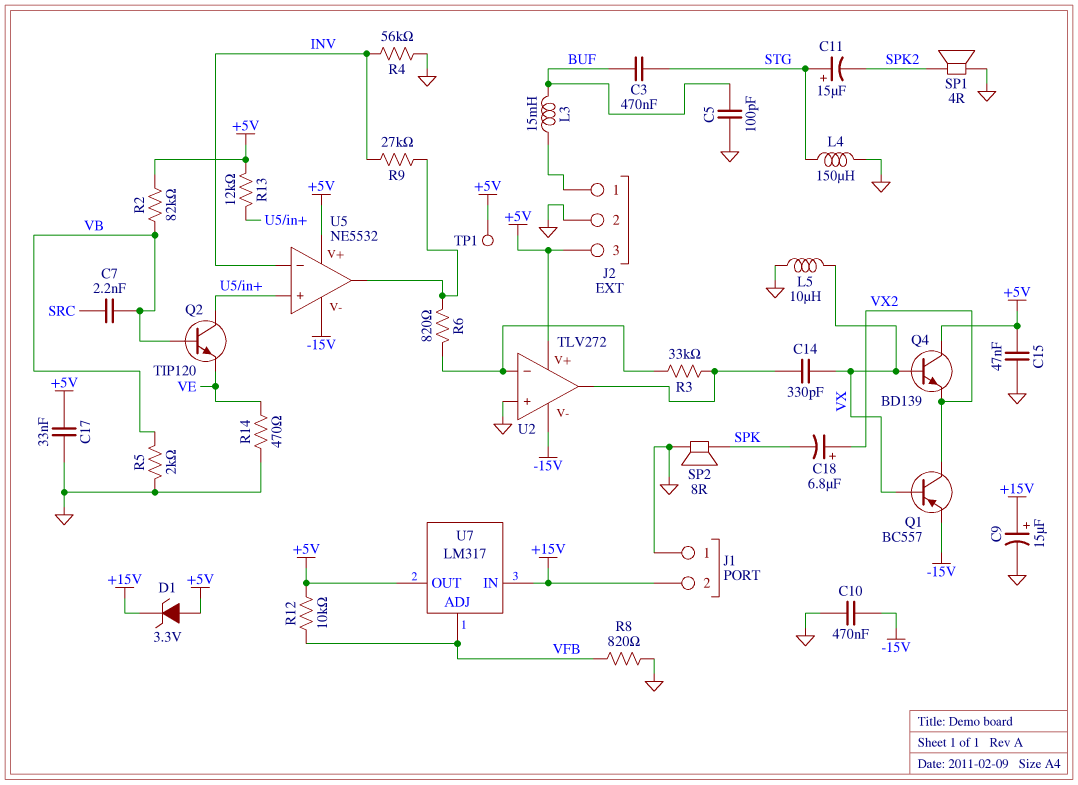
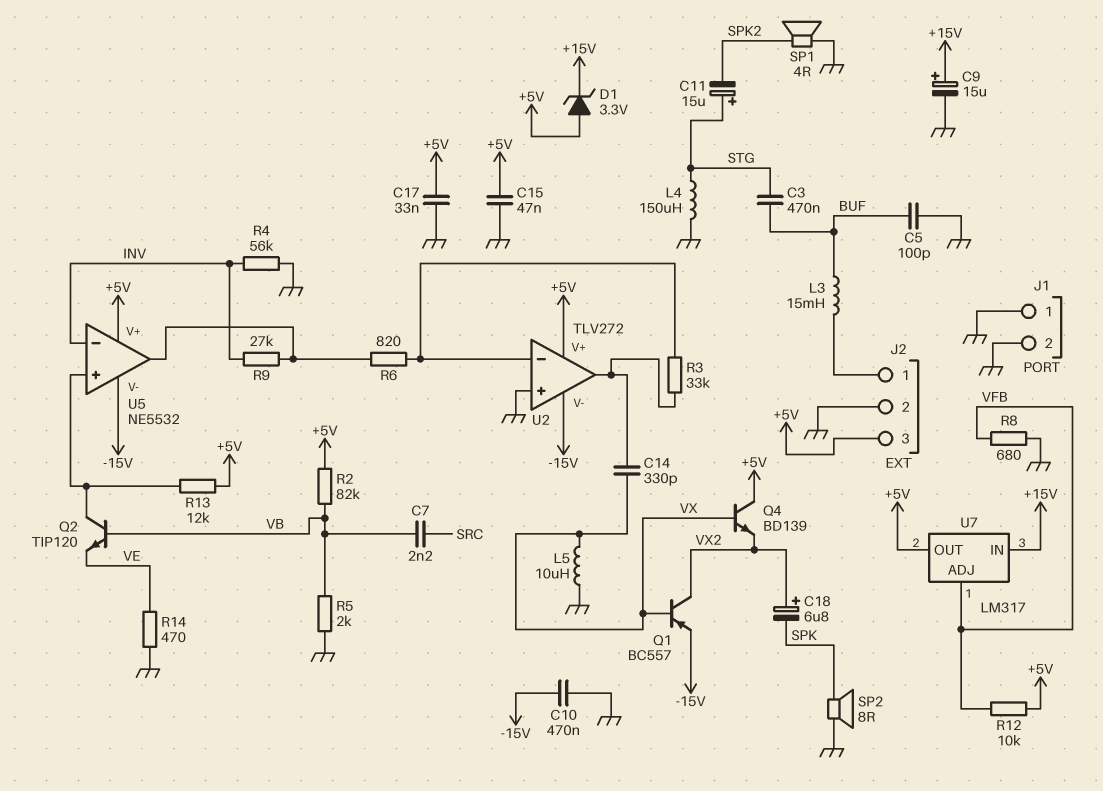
J1 pin 2: +15V -> GND
R8: 820 (GND, VFB) -> 680 (GND, VFB)
TP1: test point (+5V) -> none

